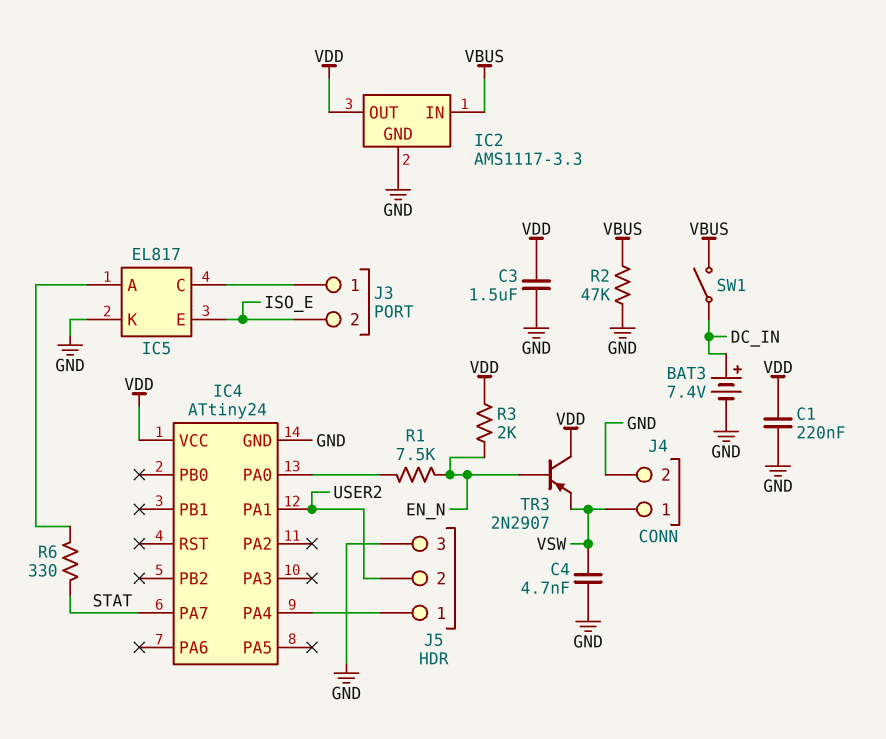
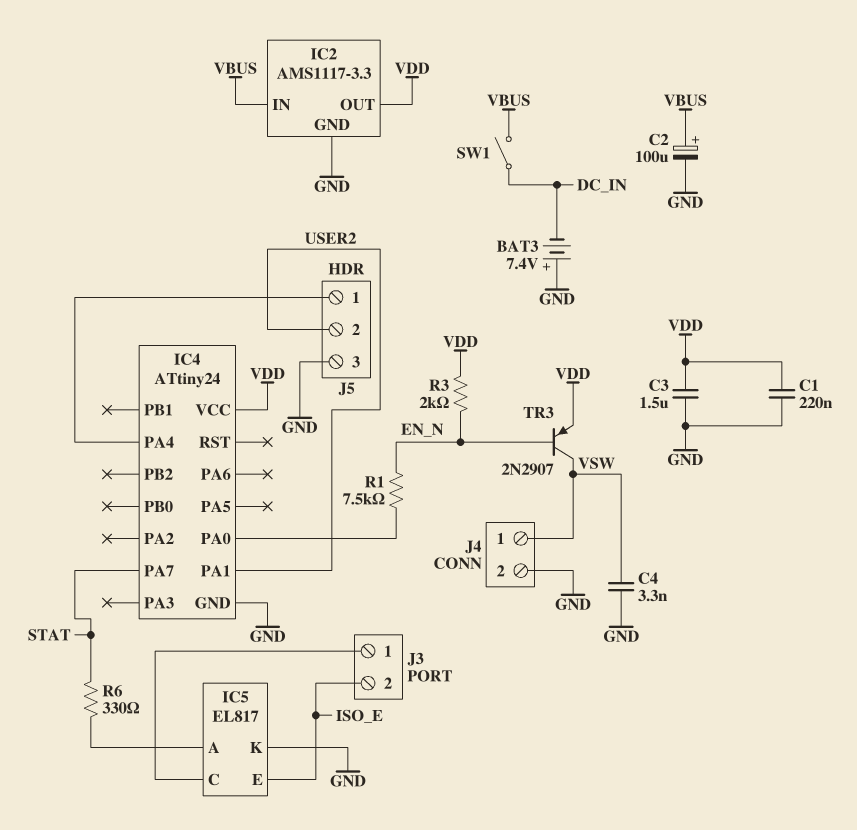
BAT3: 7.4V (plus DC_IN, minus GND) -> 7.4V (plus GND, minus DC_IN)
C2: none -> 100uF (plus VBUS, minus GND)
C4: 4.7nF (GND, VSW) -> 3.3nF (GND, VSW)
R2: 47k (GND, VBUS) -> none
TR3: PNP 2N2907 (B EN_N, C VDD, E VSW) -> PNP 2N2907 (B EN_N, C VSW, E VDD)

